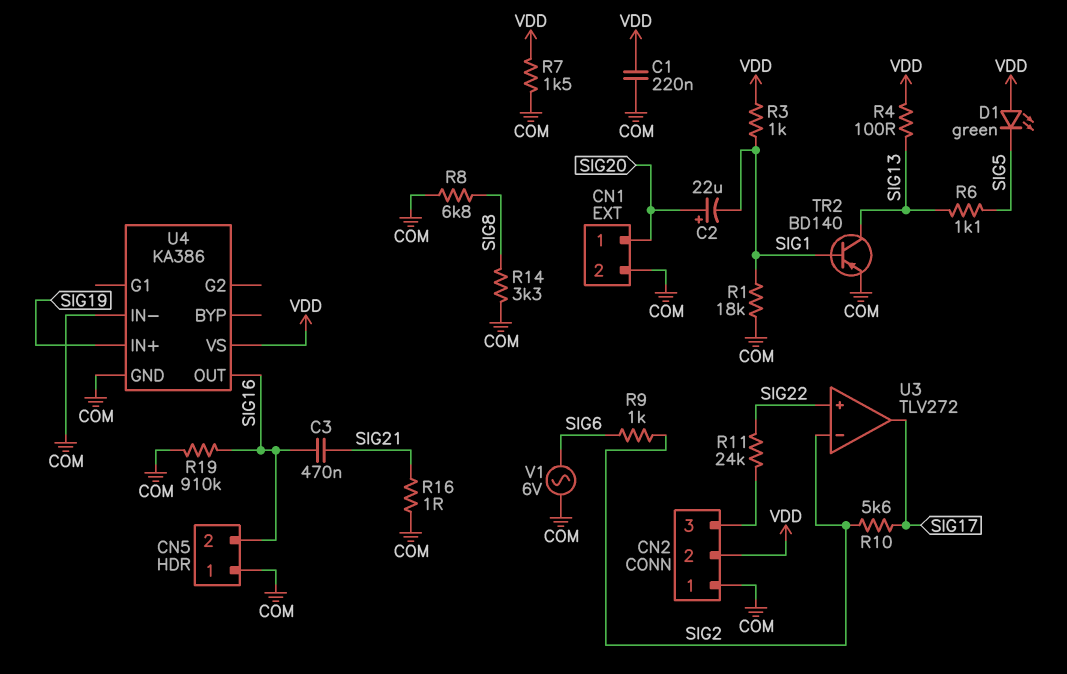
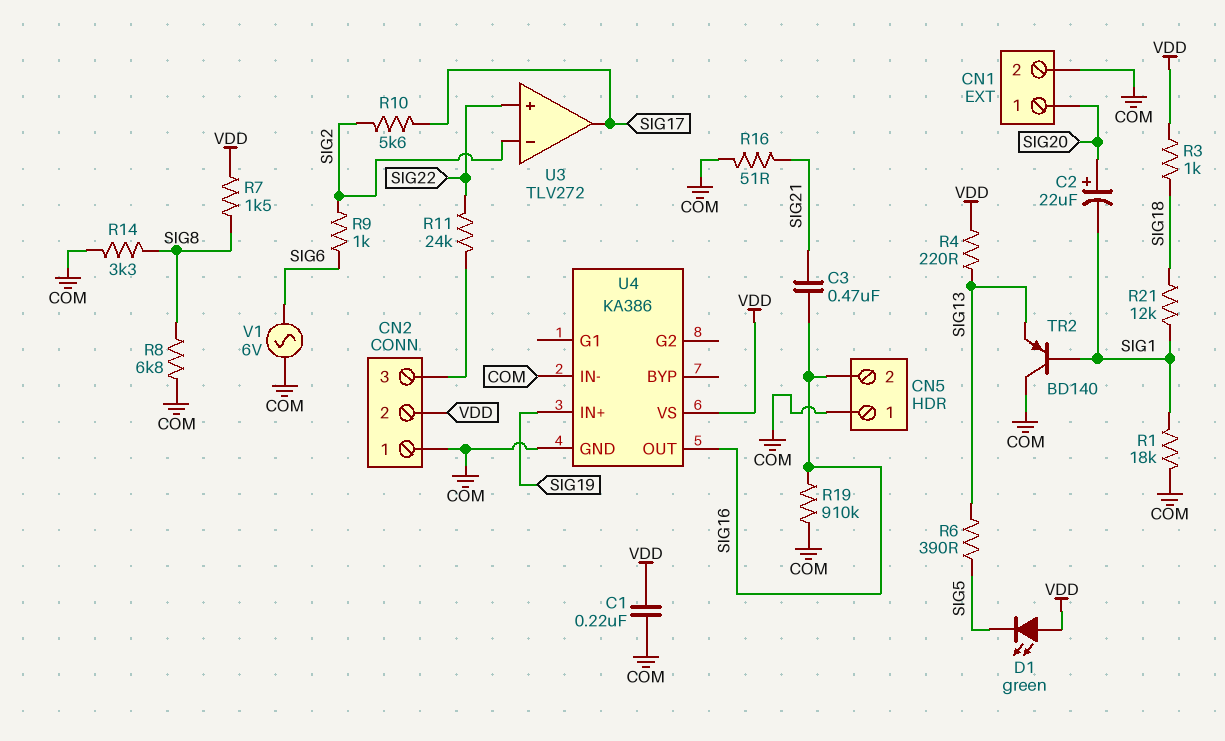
R3: 1k (SIG1, VDD) -> 1k (SIG18, VDD)
R4: 100 (SIG13, VDD) -> 220 (SIG13, VDD)
R6: 1.1k (SIG5, SIG13) -> 390 (SIG5, SIG13)
R7: 1.5k (COM, VDD) -> 1.5k (SIG8, VDD)
R16: 1 (COM, SIG21) -> 51 (COM, SIG21)
R21: none -> 12k (SIG1, SIG18)
TR2: PNP BD140 (B SIG1, C SIG13, E COM) -> PNP BD140 (B SIG1, C COM, E SIG13)

